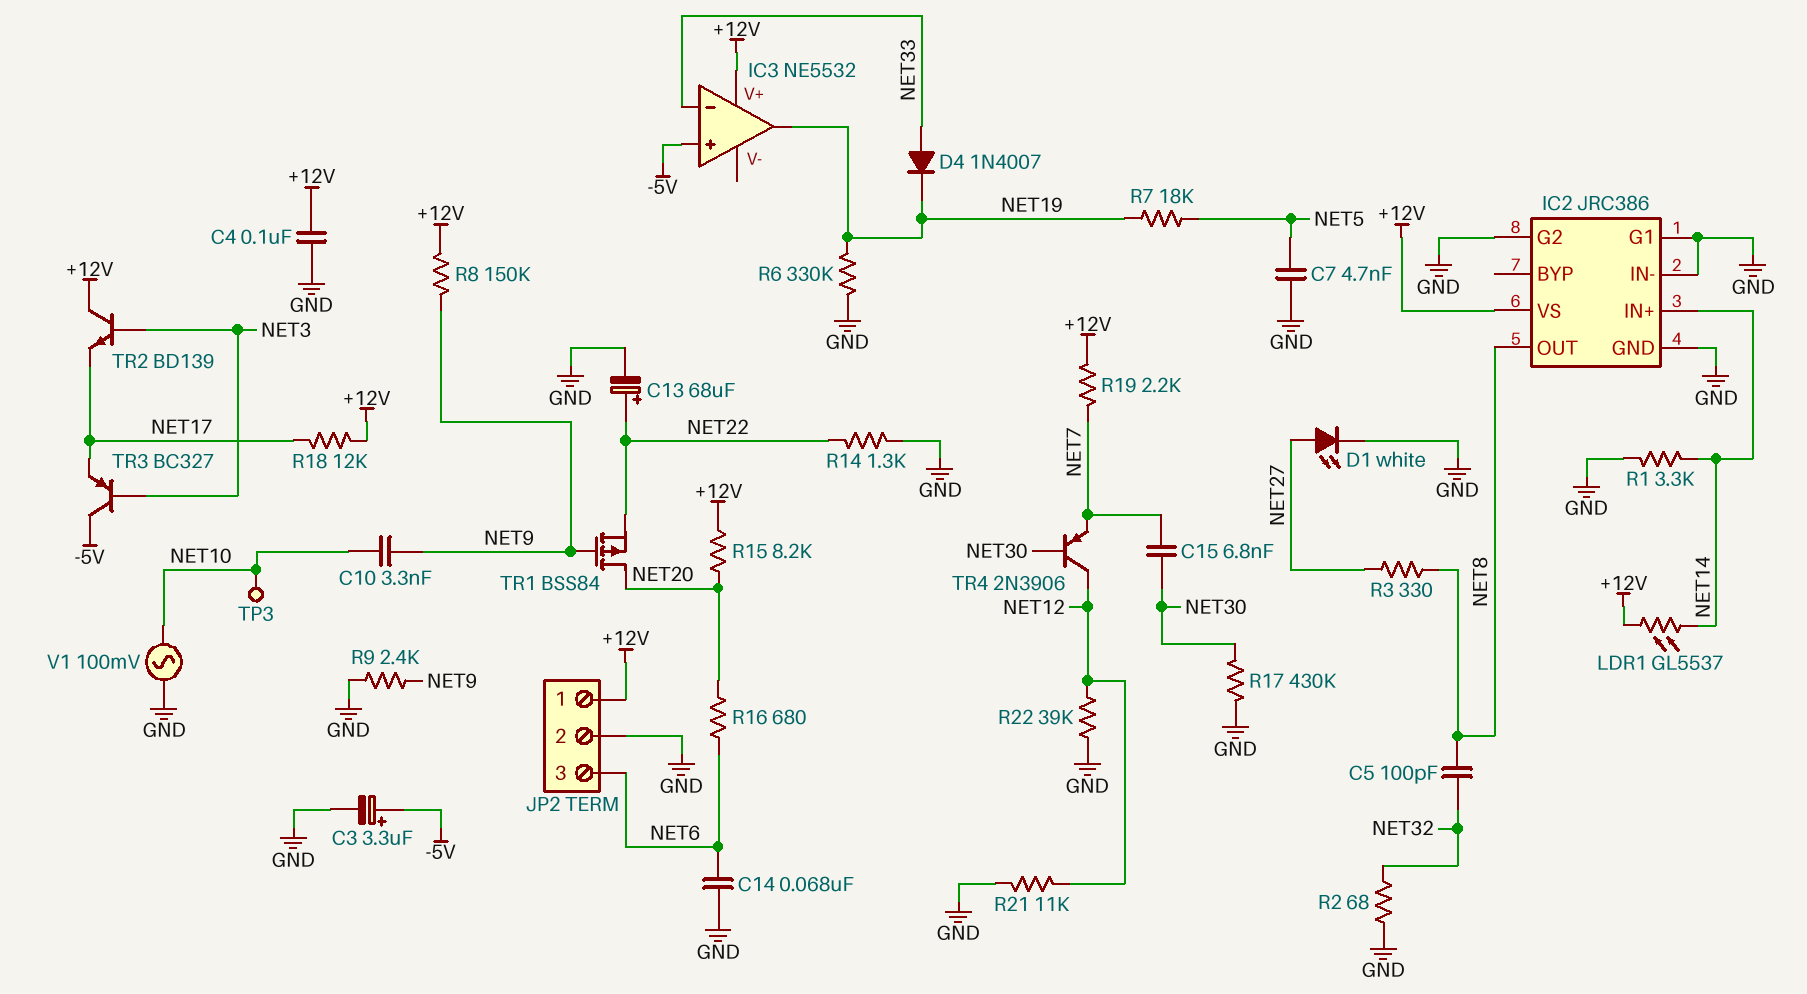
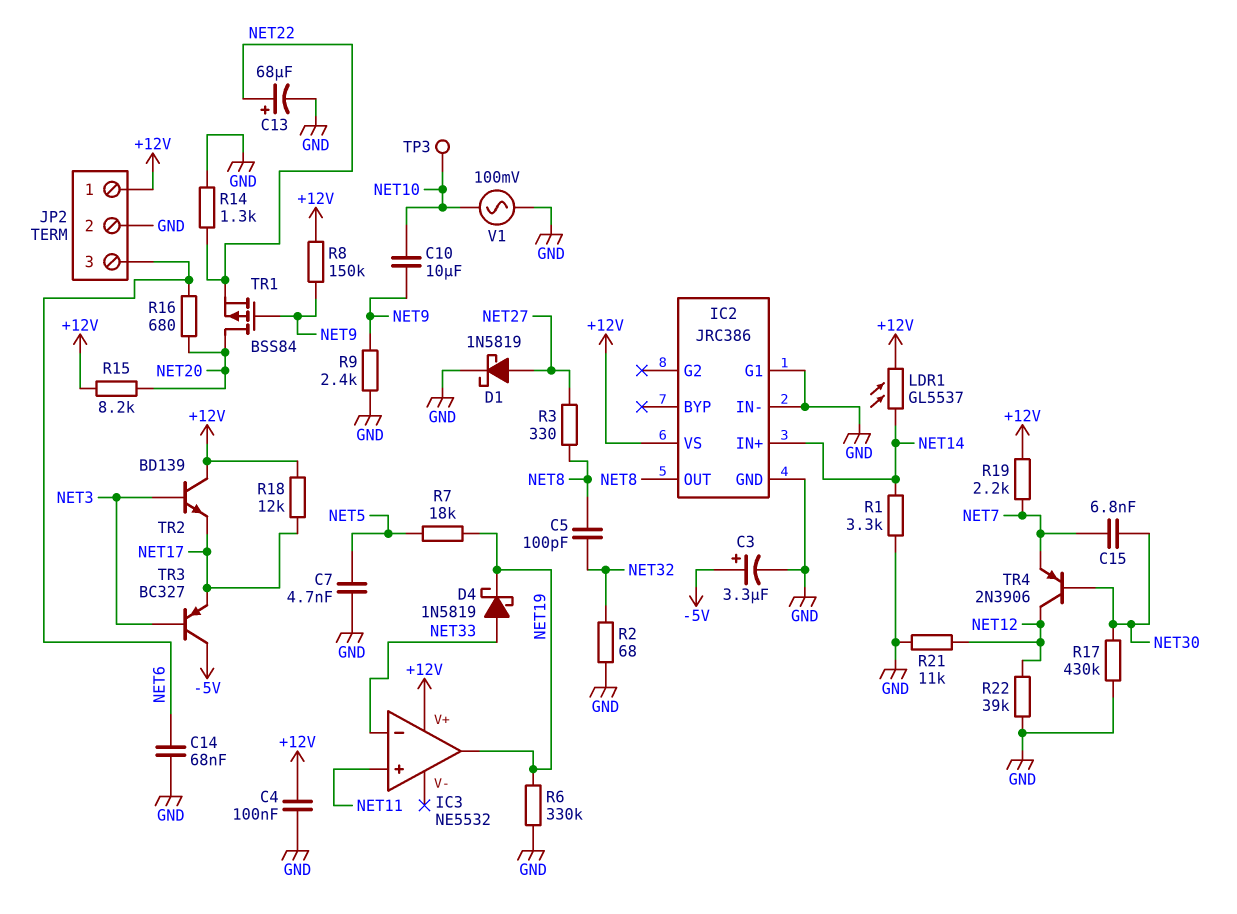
C10: 3.3nF (NET9, NET10) -> 10uF (NET9, NET10)
D1: LED white (A NET27, K GND) -> schottky 1N5819 (A NET27, K GND)
D4: diode 1N4007 (A NET33, K NET19) -> schottky 1N5819 (A NET33, K NET19)
IC2 pin G2: GND -> none
IC3 pin in+: -5V -> NET11

